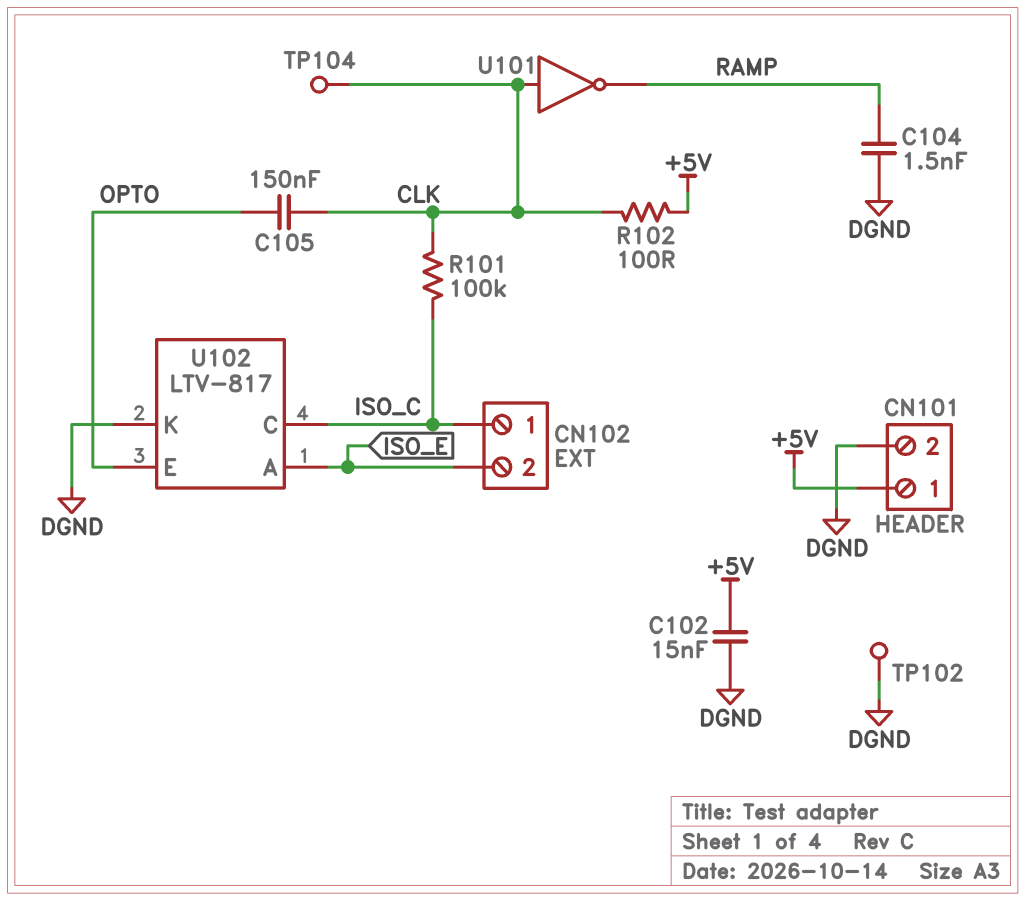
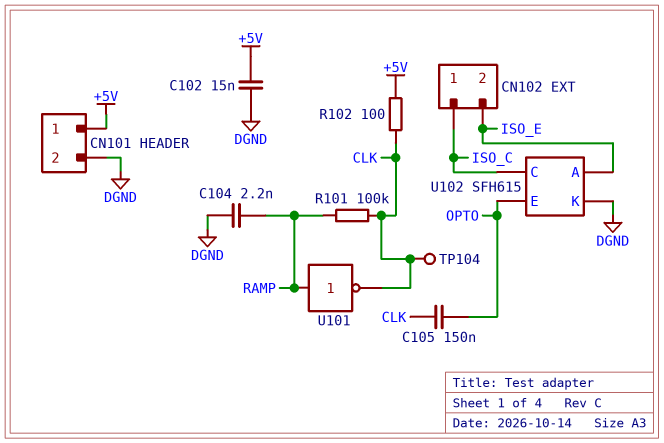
C104: 1.5nF (DGND, RAMP) -> 2.2nF (DGND, RAMP)
R101: 100k (CLK, ISO_C) -> 100k (CLK, RAMP)
TP102: test point (DGND) -> none
U101: NOT (in CLK, out RAMP) -> NOT (in RAMP, out CLK)
U102: LTV-817 -> SFH615

